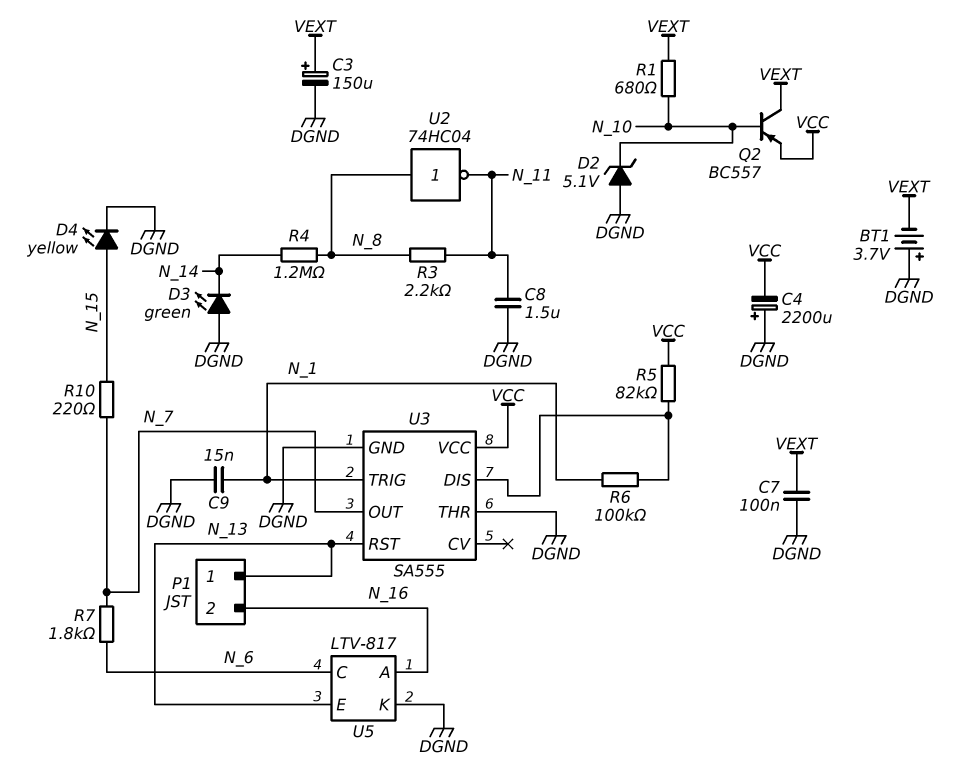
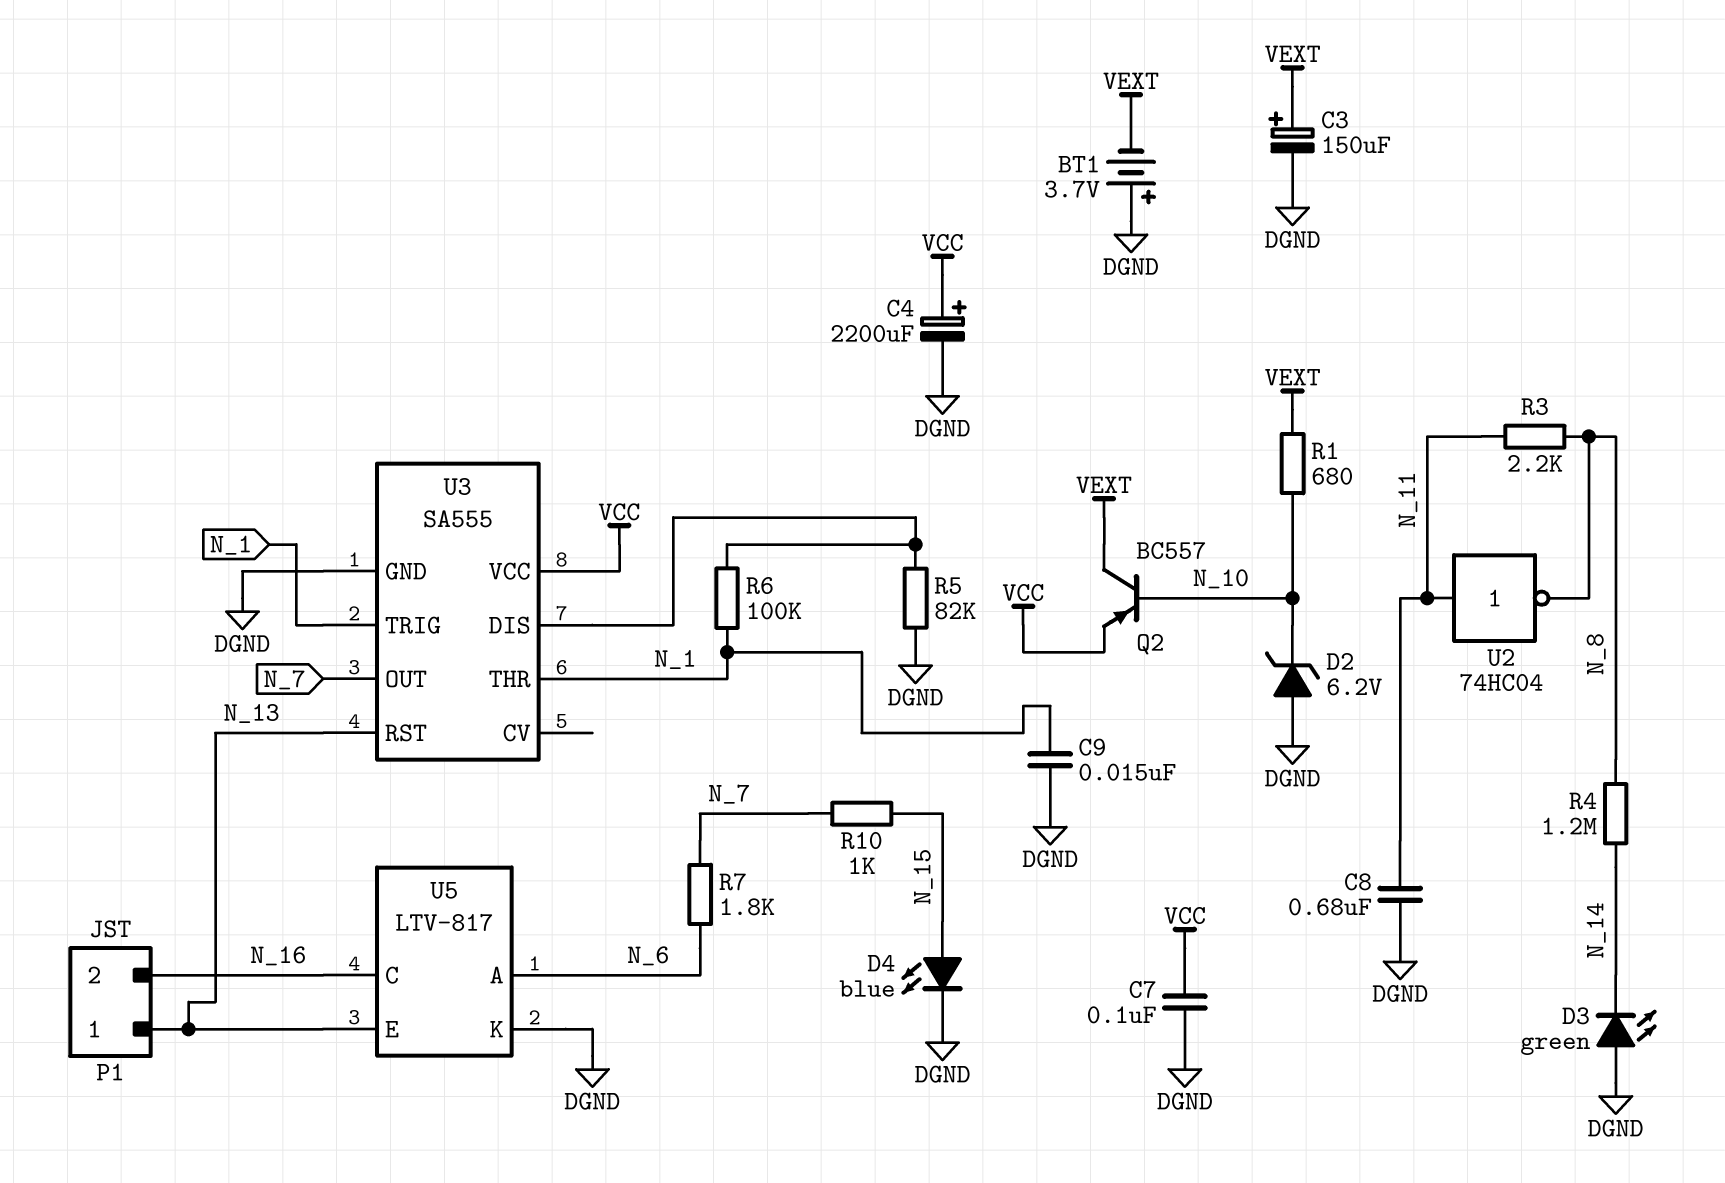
C4: 2200uF (plus DGND, minus VCC) -> 2200uF (plus VCC, minus DGND)
C7: 100nF (DGND, VEXT) -> 100nF (DGND, VCC)
C8: 1.5uF (DGND, N_11) -> 680nF (DGND, N_11)
D2: zener 5.1V (A DGND, K N_10) -> zener 6.2V (A DGND, K N_10)
D4: LED yellow (A N_15, K DGND) -> LED blue (A N_15, K DGND)
R5: 82k (U3/DIS, VCC) -> 82k (DGND, U3/DIS)
R10: 220 (N_7, N_15) -> 1k (N_7, N_15)
U2: NOT 74HC04 (in N_8, out N_11) -> NOT 74HC04 (in N_11, out N_8)
U3 pin THR: DGND -> N_1
U5 pin A: N_16 -> N_6
U5 pin C: N_6 -> N_16

